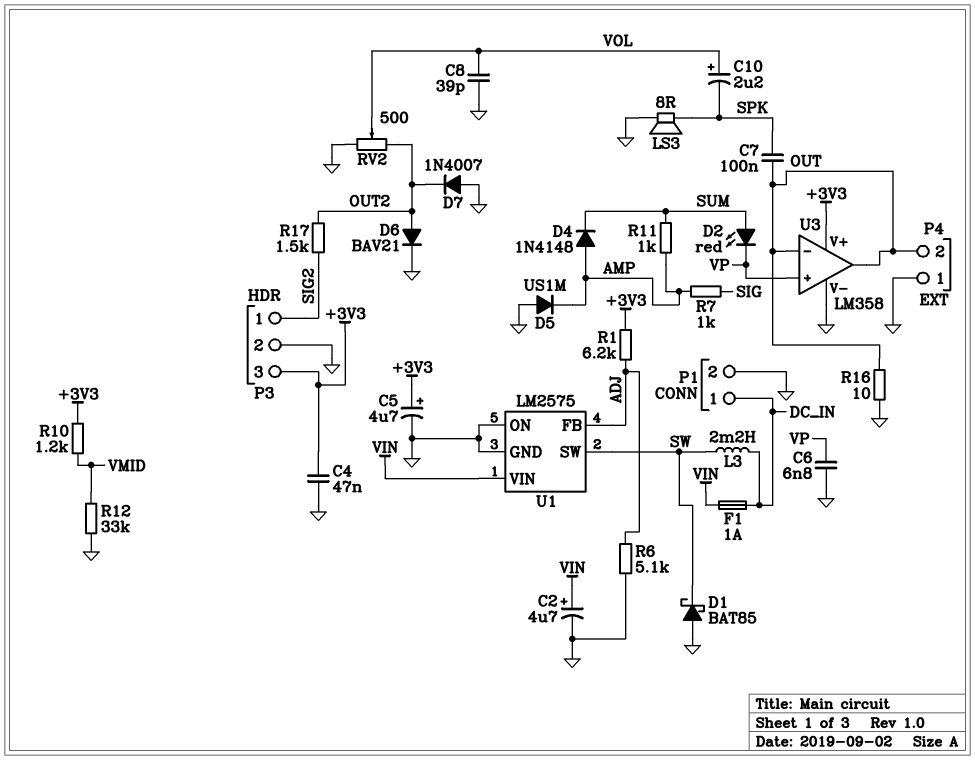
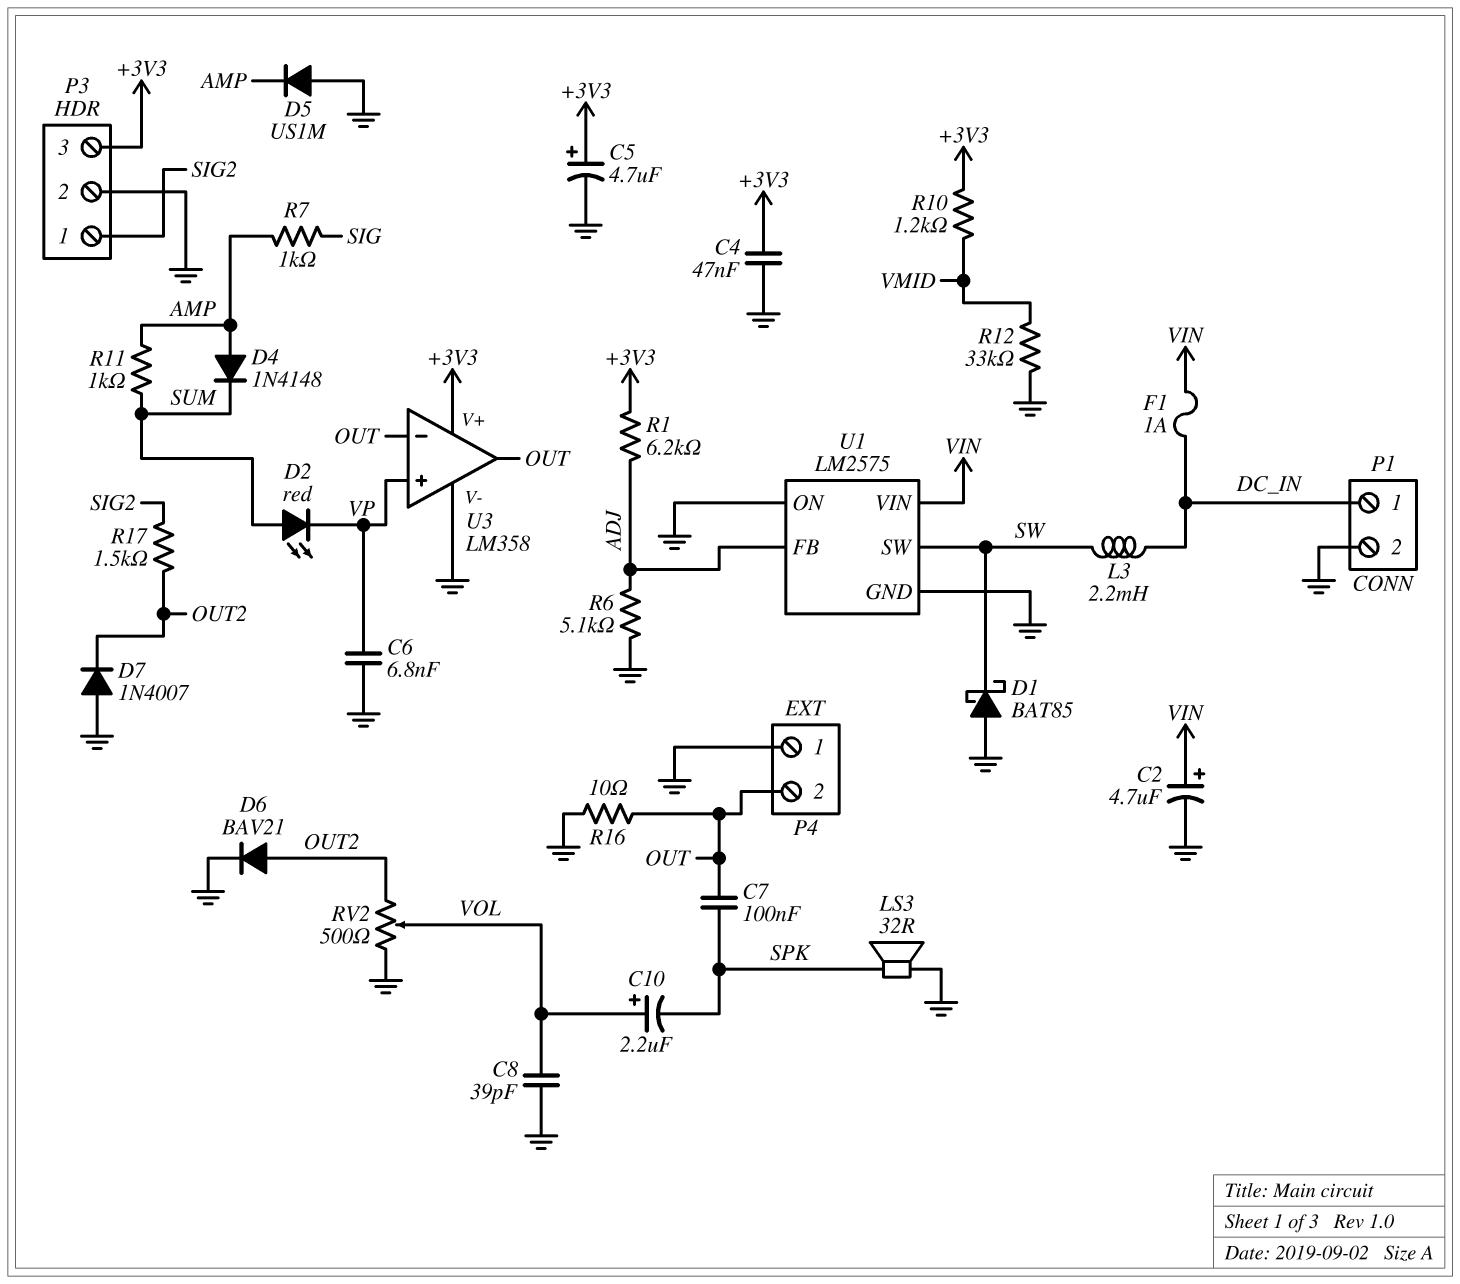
LS3: speaker 8R (GND, SPK) -> speaker 32R (GND, SPK)

